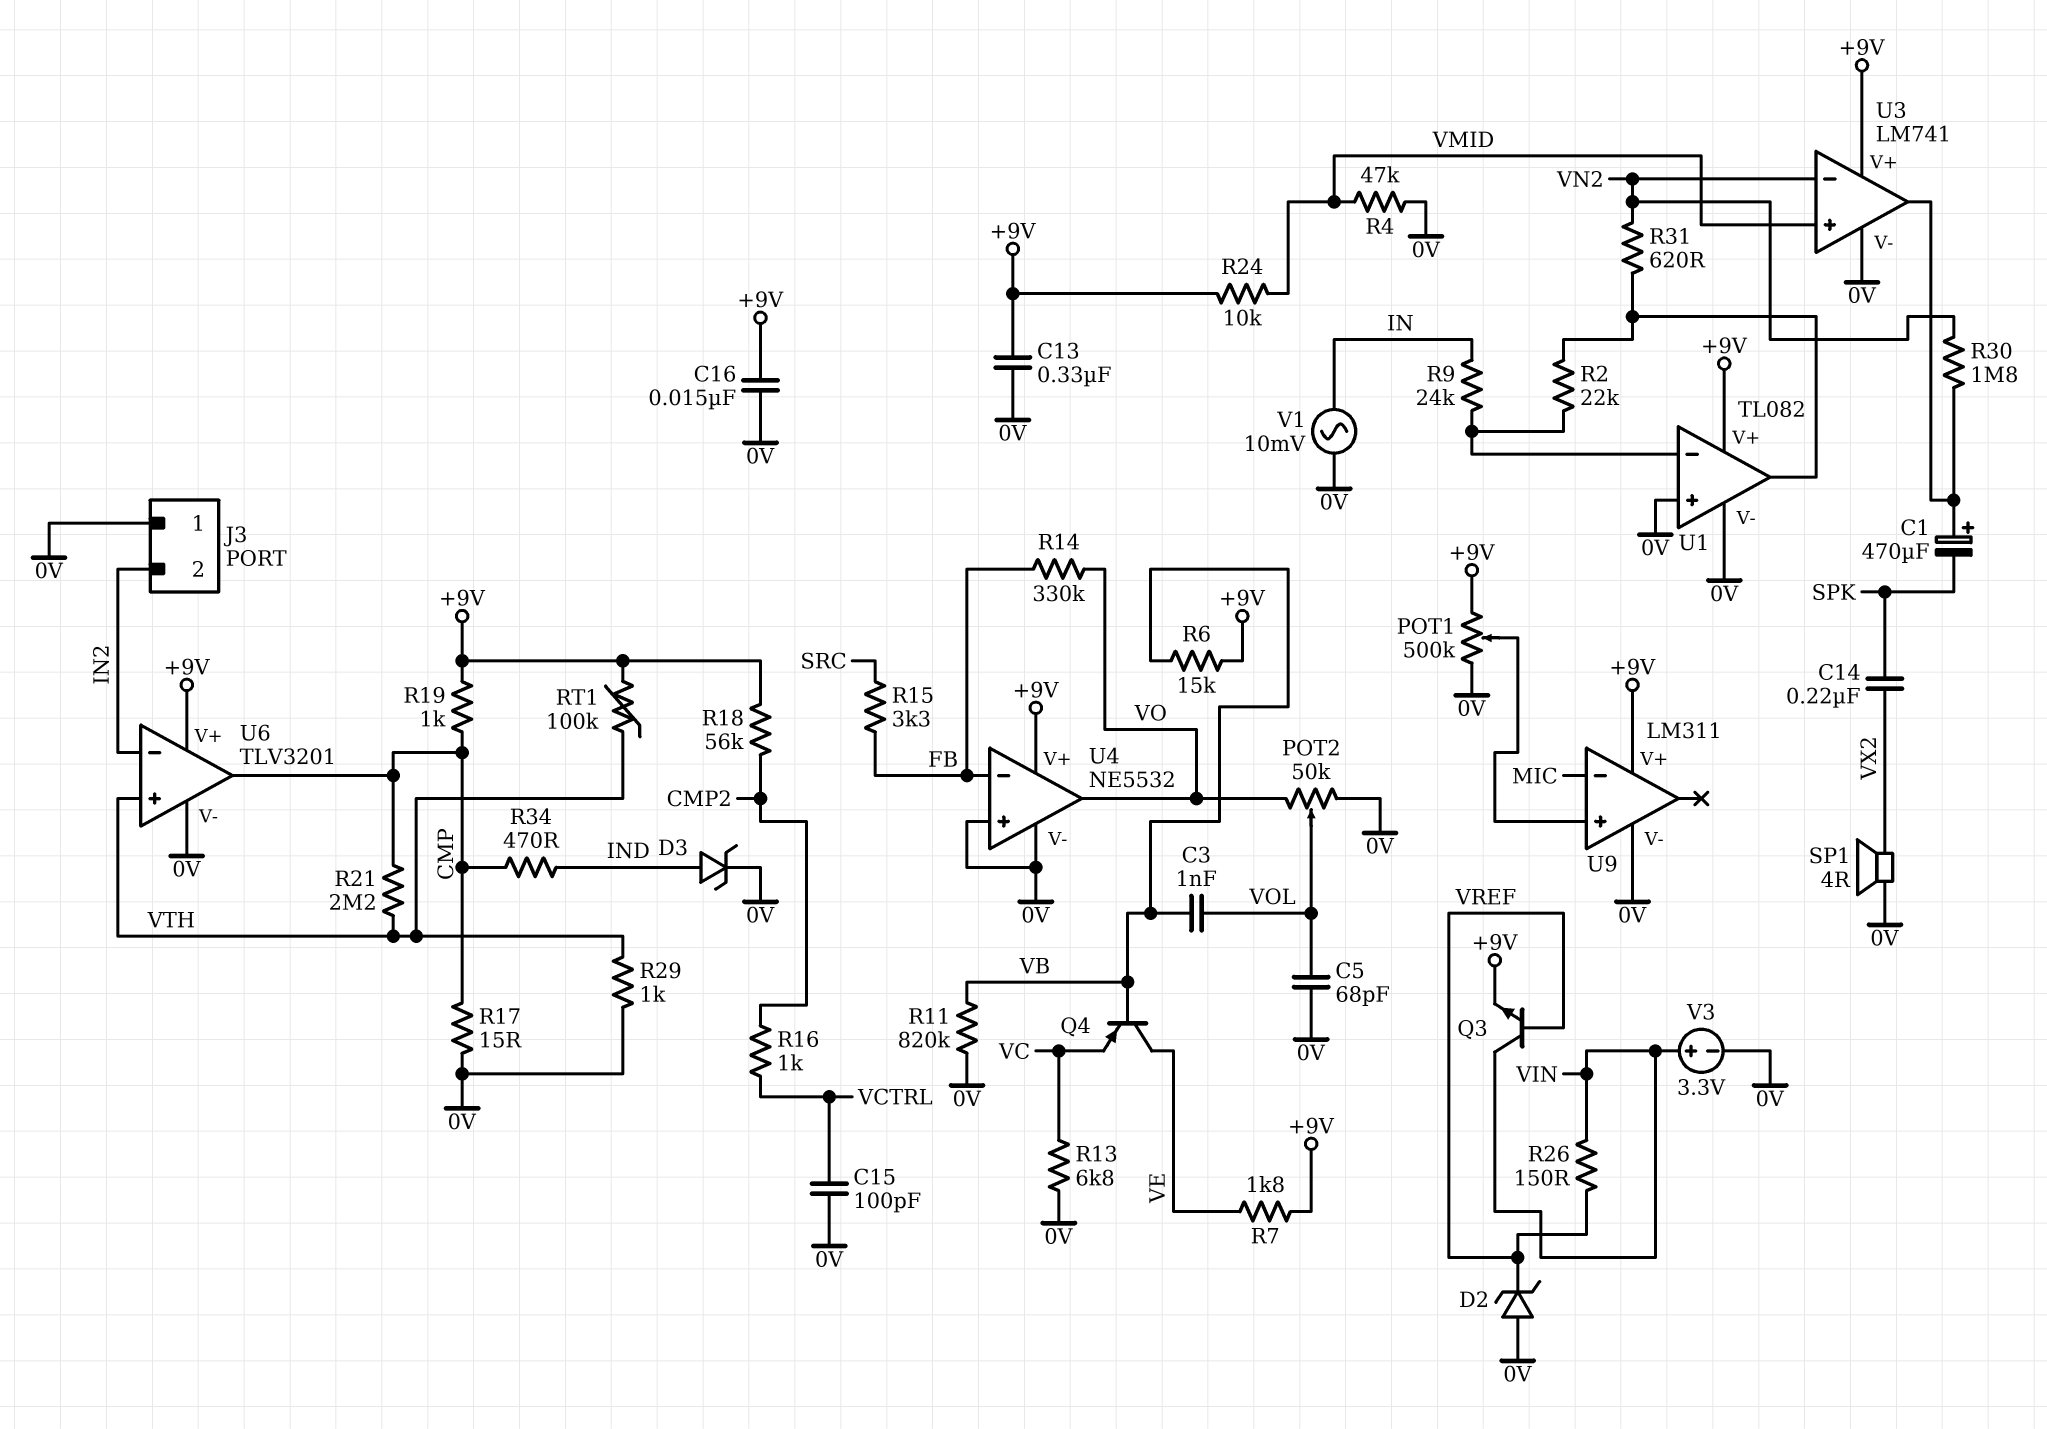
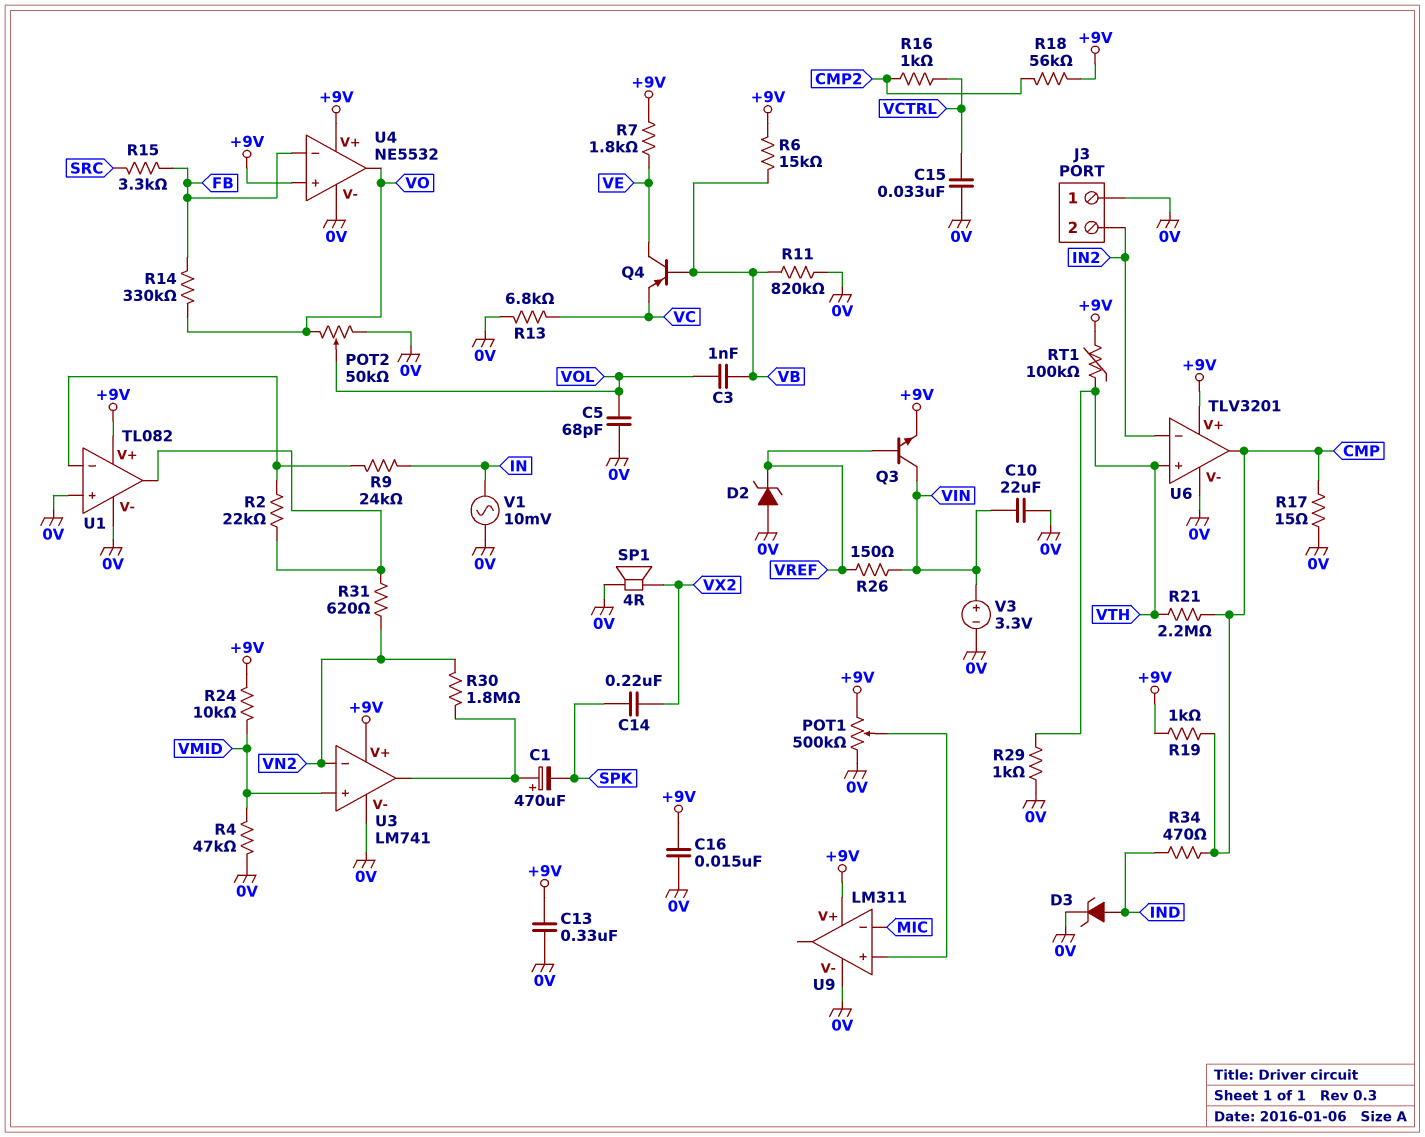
C10: none -> 22uF (0V, VIN)
C15: 100pF (0V, VCTRL) -> 33nF (0V, VCTRL)
U4 pin in+: 0V -> +9V

